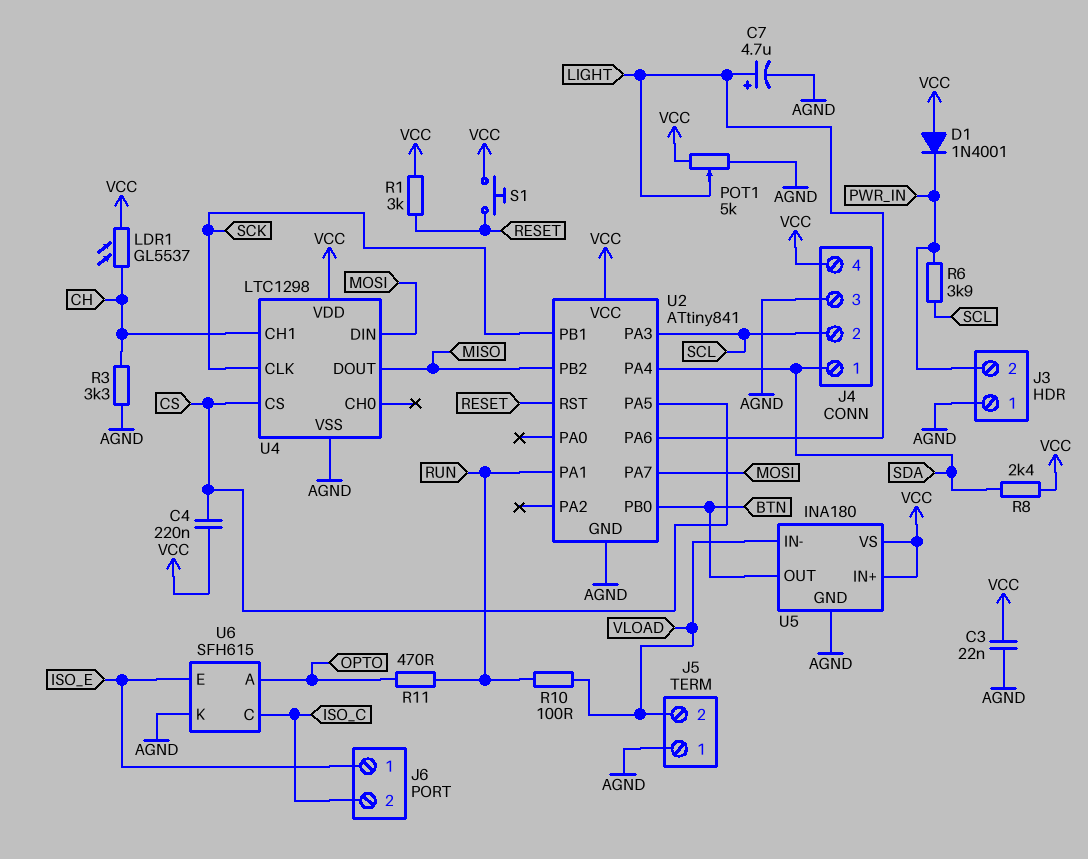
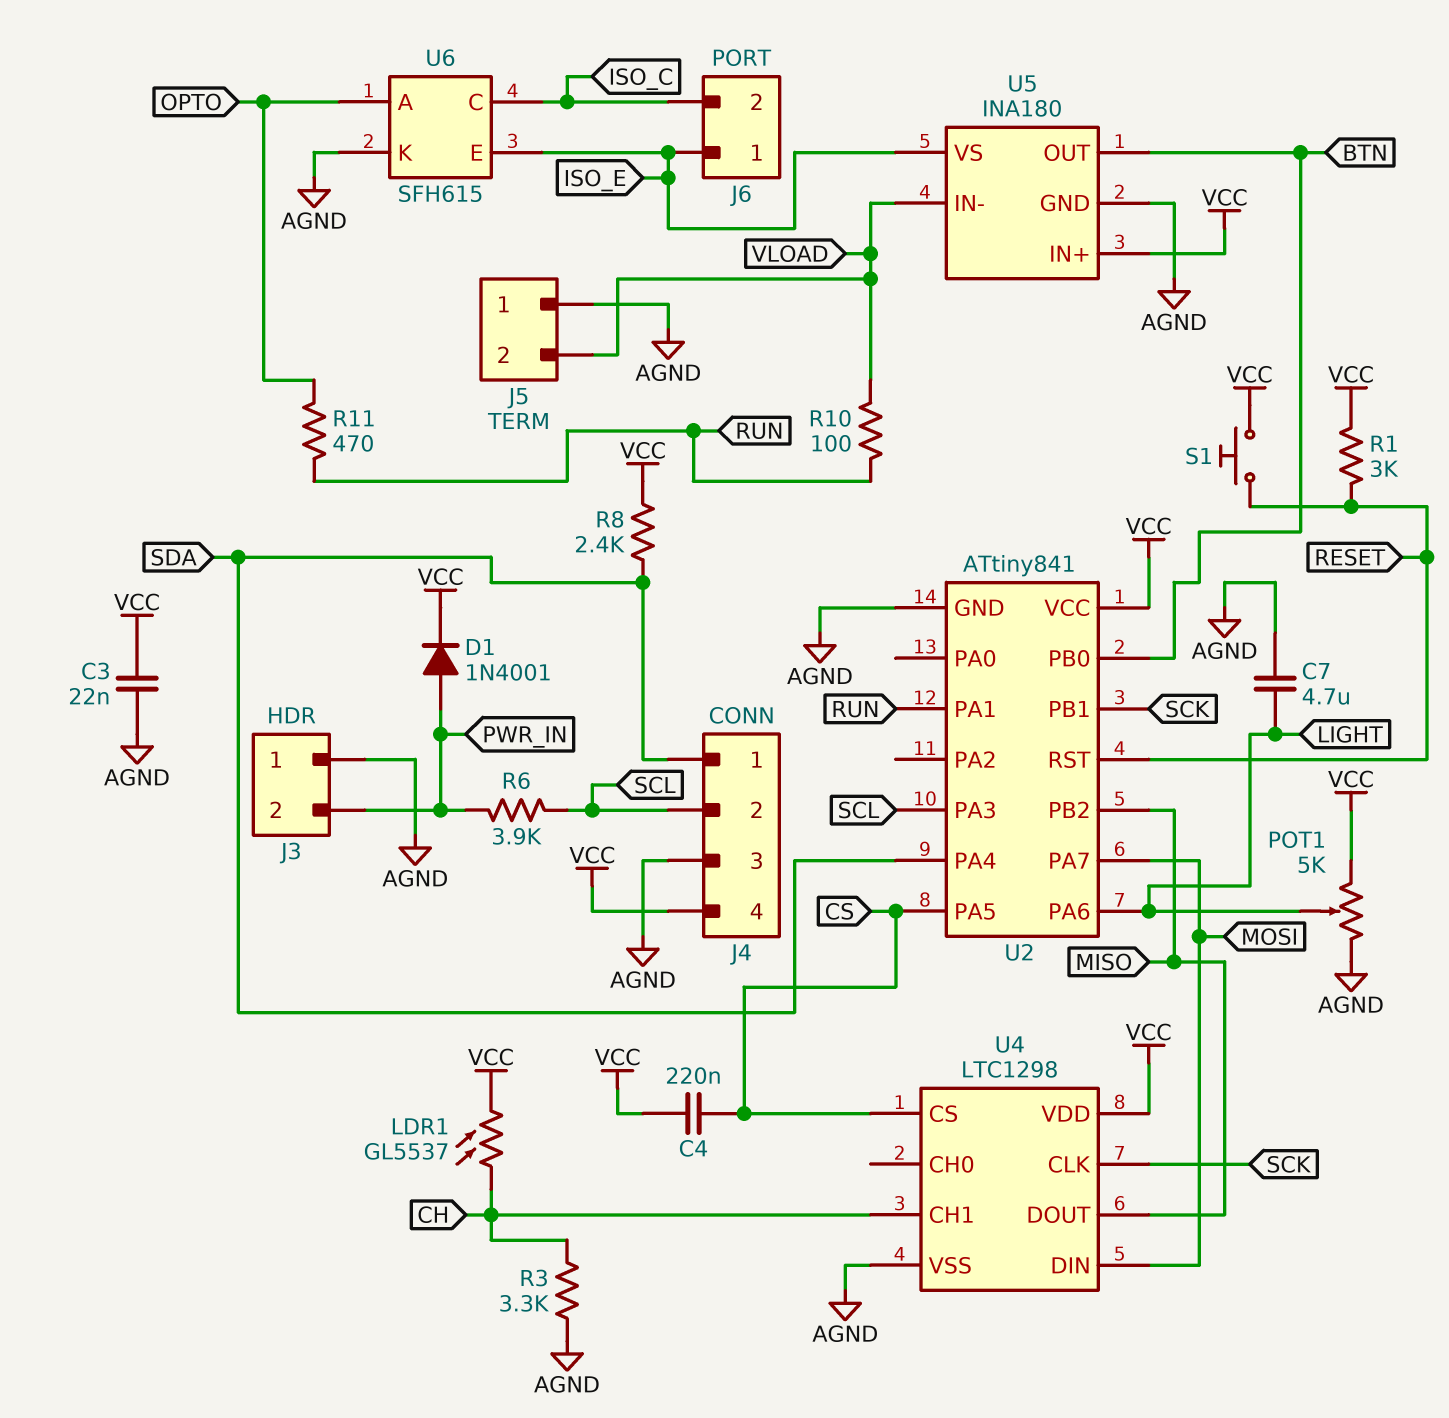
C7: 4.7uF (plus LIGHT, minus AGND) -> 4.7uF (AGND, LIGHT)
D1: diode 1N4001 (A VCC, K PWR_IN) -> diode 1N4001 (A PWR_IN, K VCC)
U5 pin VS: VCC -> ISO_E

